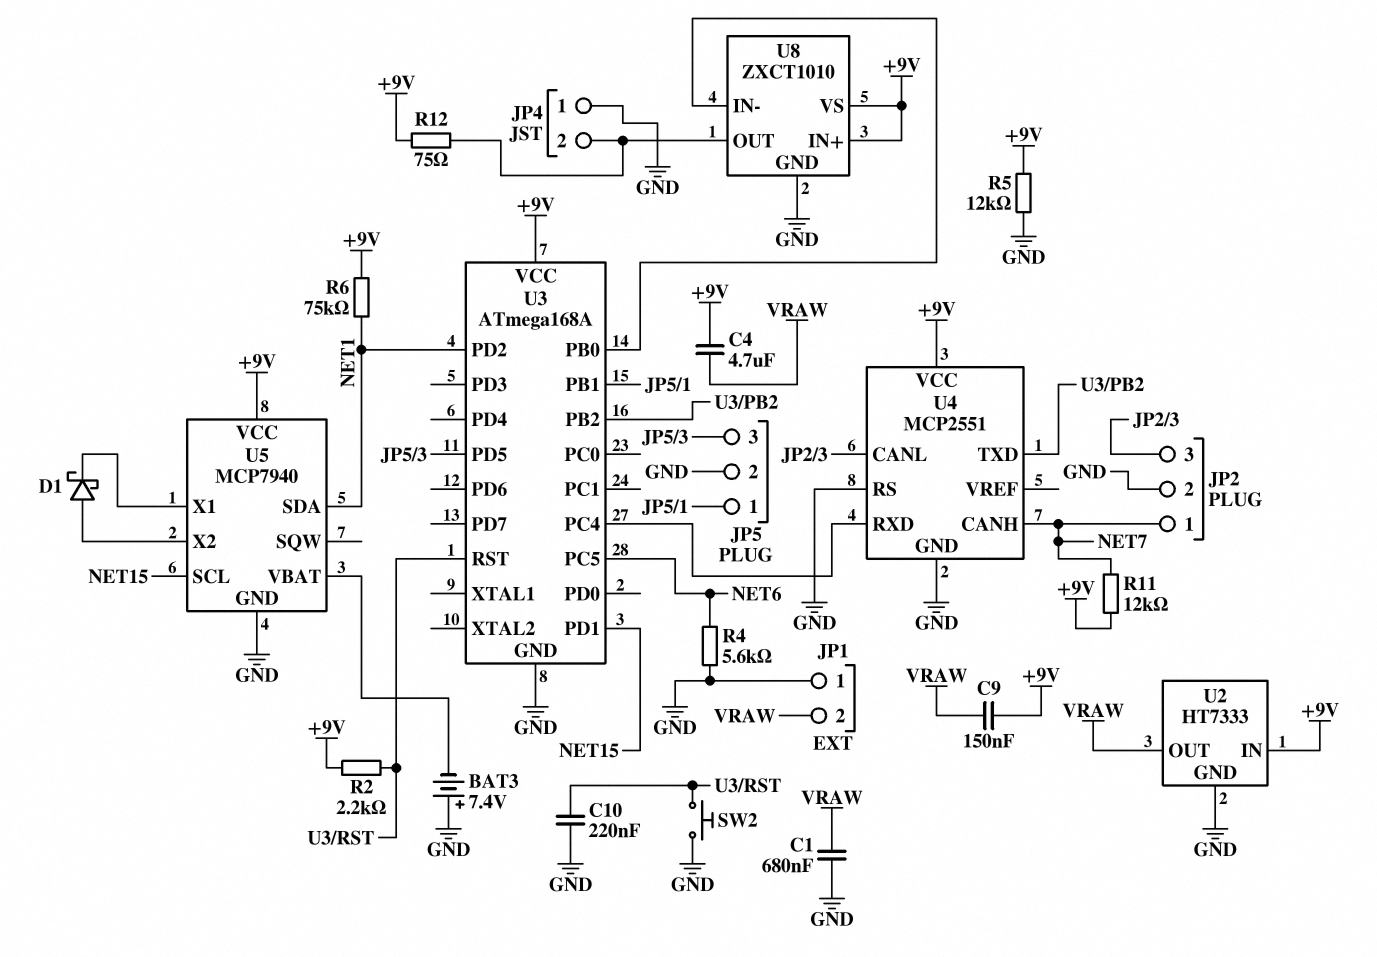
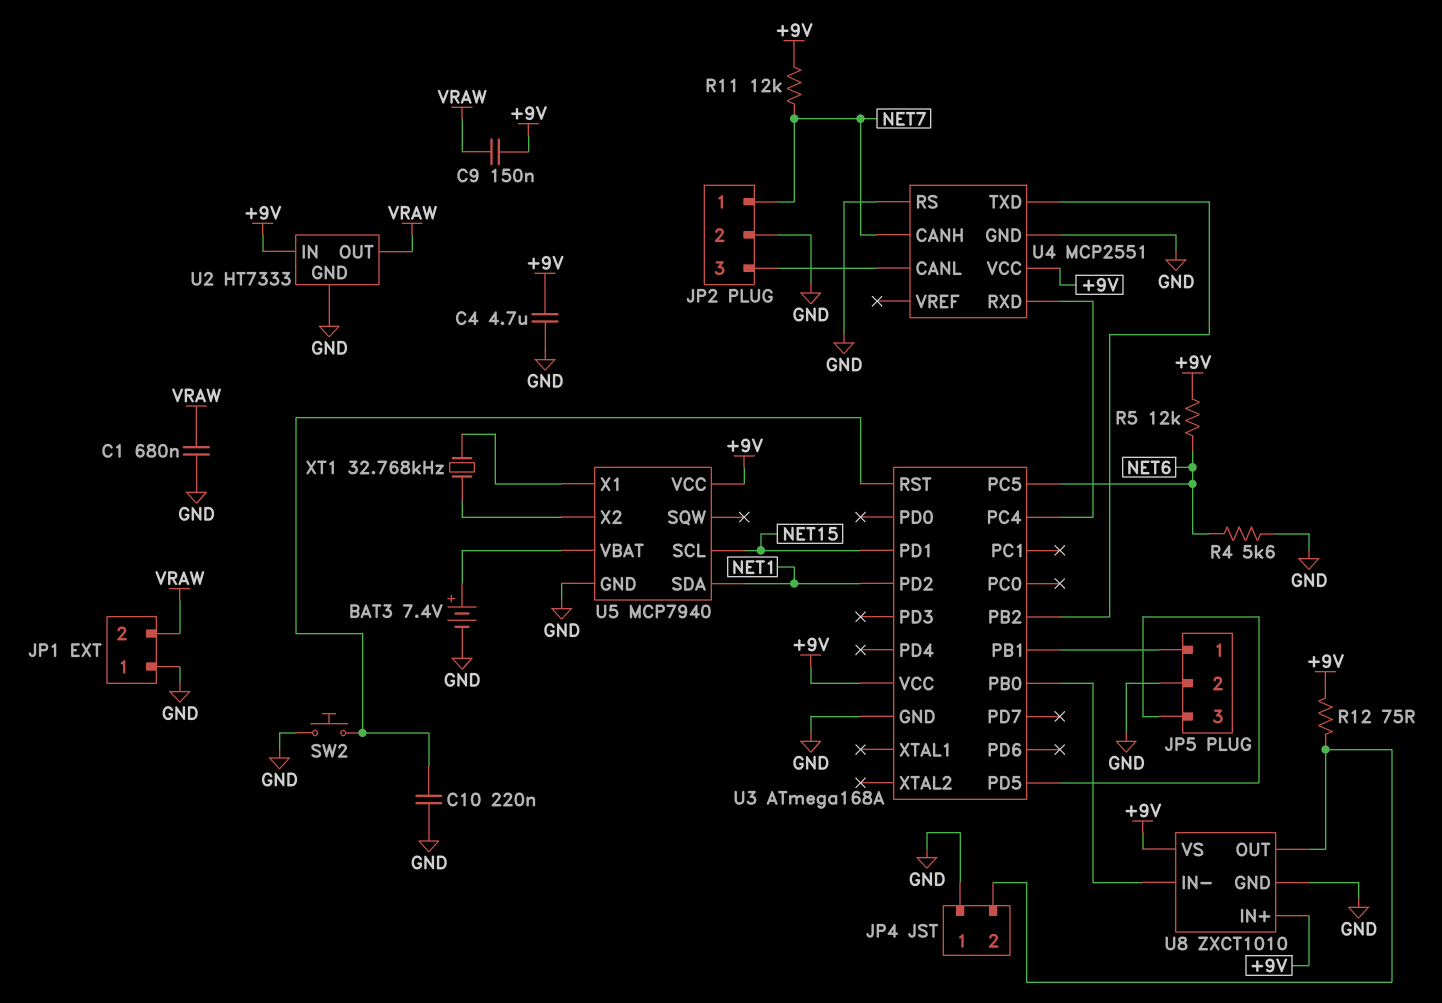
BAT3: 7.4V (plus GND, minus U5/VBAT) -> 7.4V (plus U5/VBAT, minus GND)
C4: 4.7uF (+9V, VRAW) -> 4.7uF (+9V, GND)
D1: schottky (A U5/X2, K U5/X1) -> none
R2: 2.2k (+9V, U3/RST) -> none
R5: 12k (+9V, GND) -> 12k (+9V, NET6)
R6: 75k (+9V, NET1) -> none
XT1: none -> 32.768kHz (U5/X1, U5/X2)

